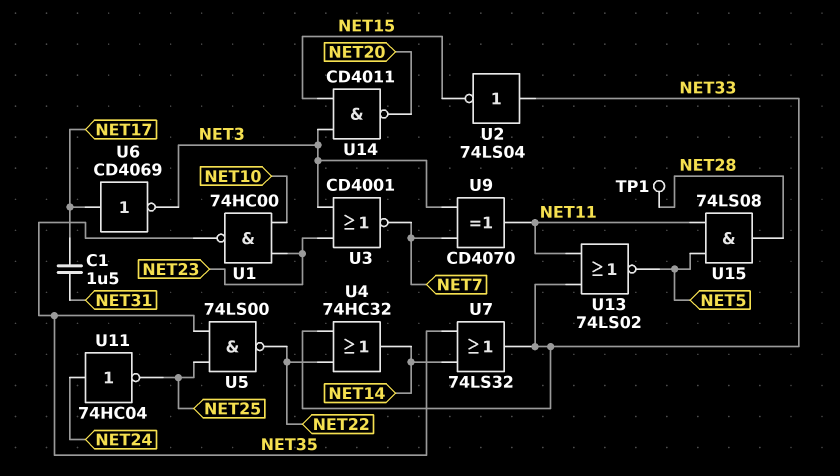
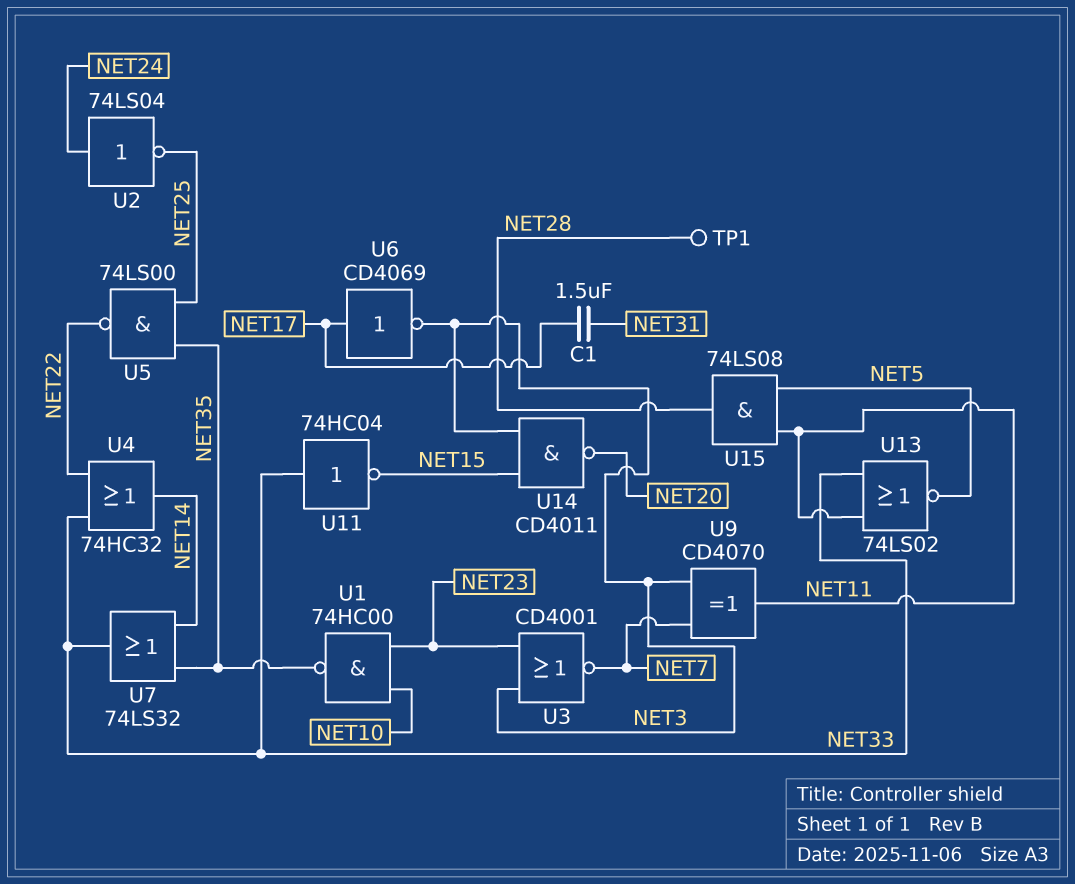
U2: NOT 74LS04 (in NET33, out NET15) -> NOT 74LS04 (in NET24, out NET25)
U11: NOT 74HC04 (in NET24, out NET25) -> NOT 74HC04 (in NET33, out NET15)

